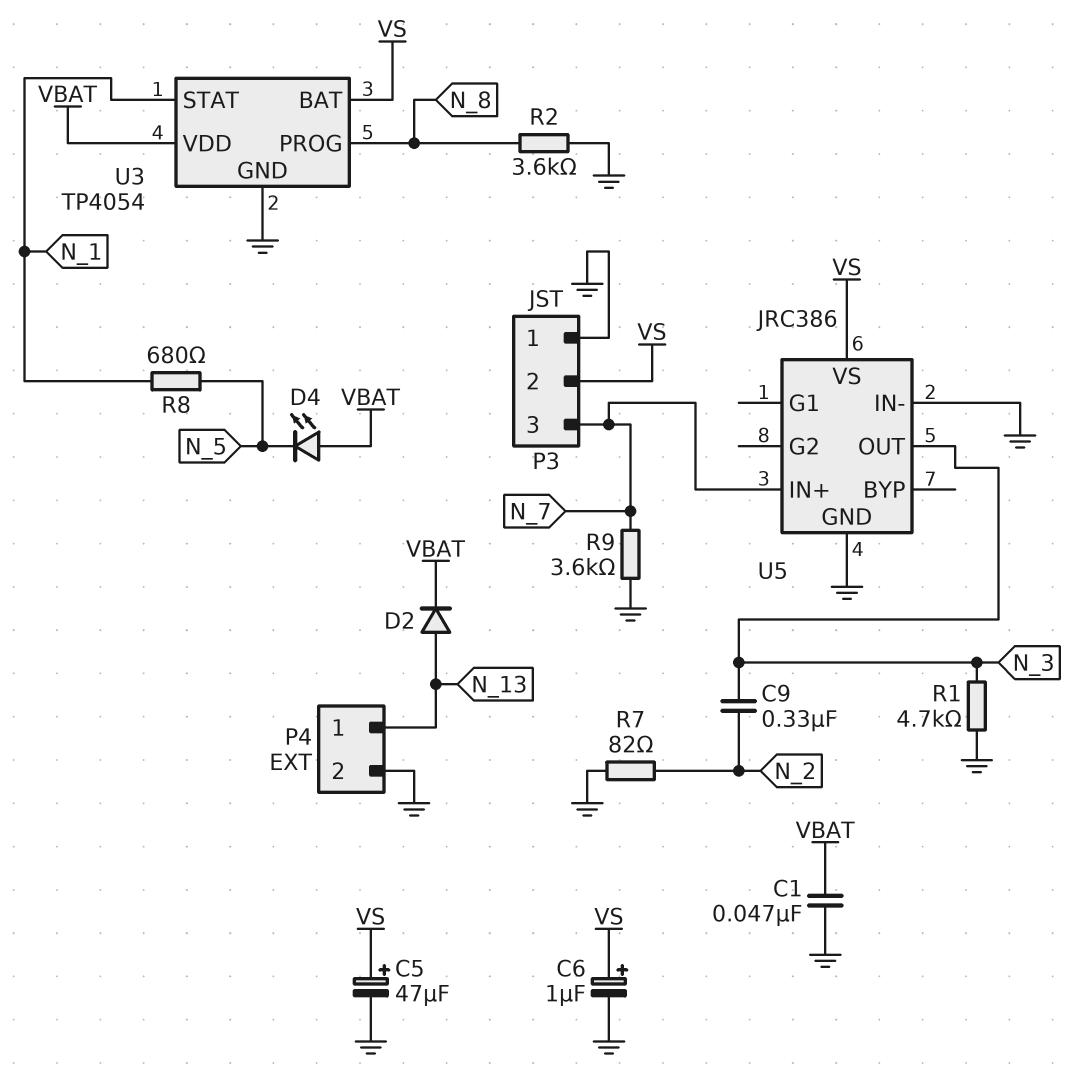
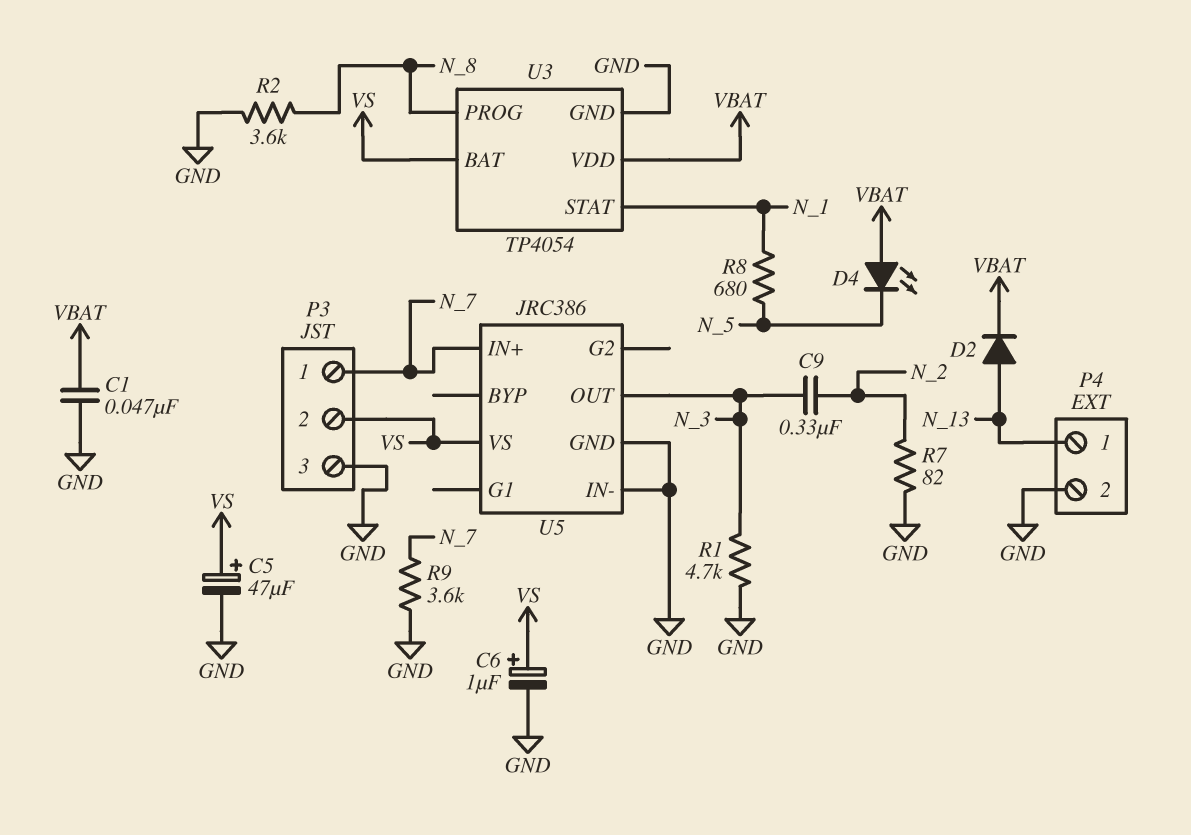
P3 pin 1: GND -> N_7
P3 pin 3: N_7 -> GND

